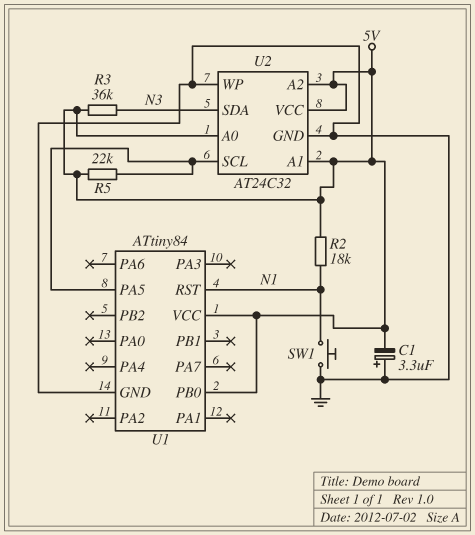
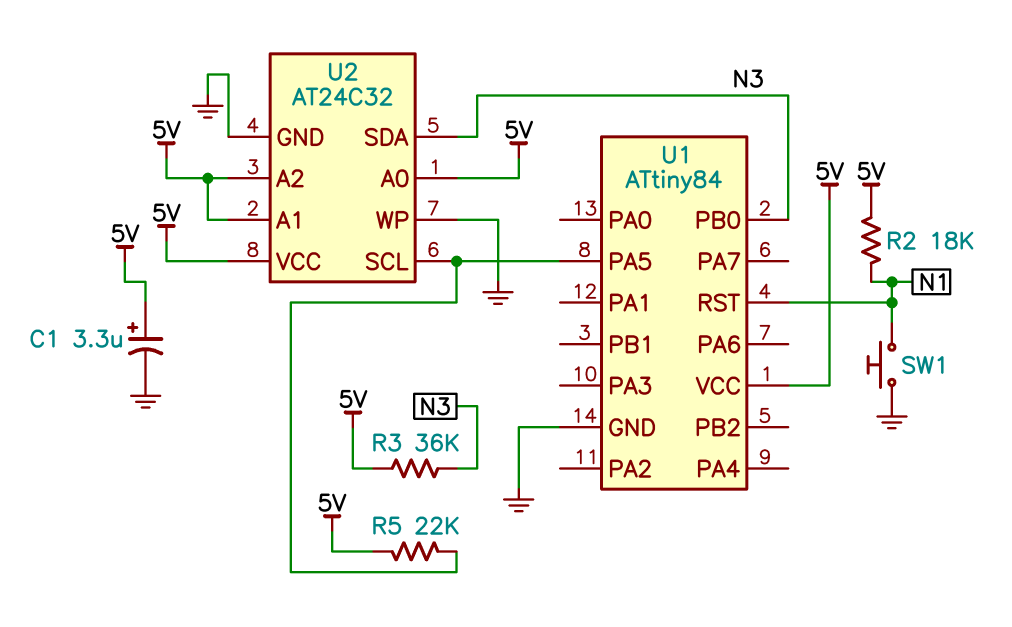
C1: 3.3uF (plus GND, minus 5V) -> 3.3uF (plus 5V, minus GND)
U1 pin PB0: 5V -> N3

